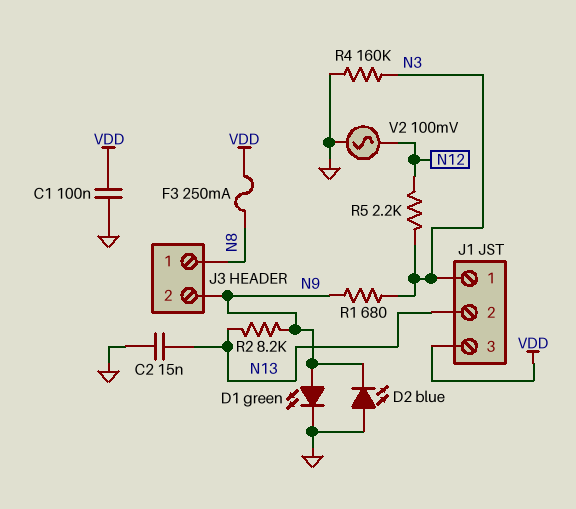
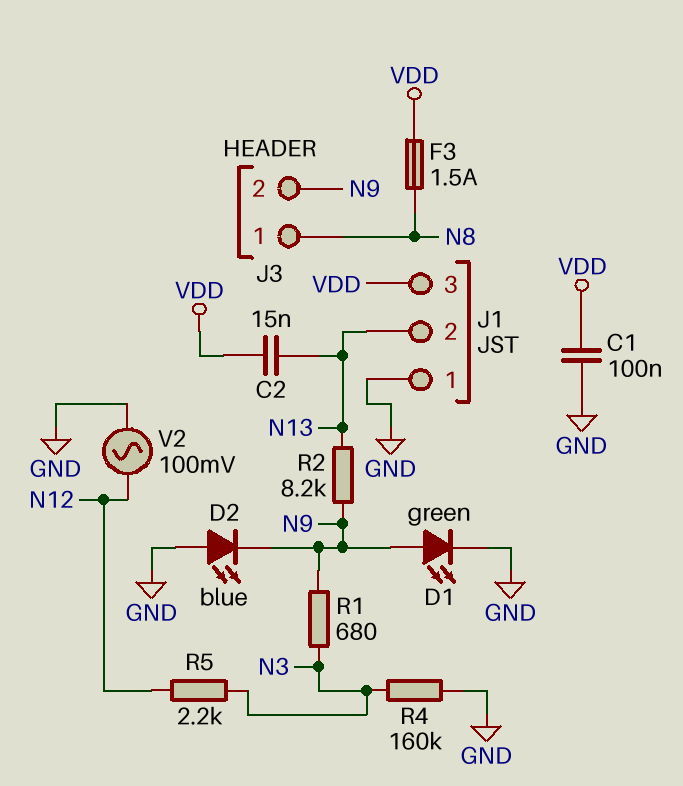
C2: 15nF (GND, N13) -> 15nF (N13, VDD)
F3: 250mA (N8, VDD) -> 1.5A (N8, VDD)
J1 pin 1: N3 -> GND

